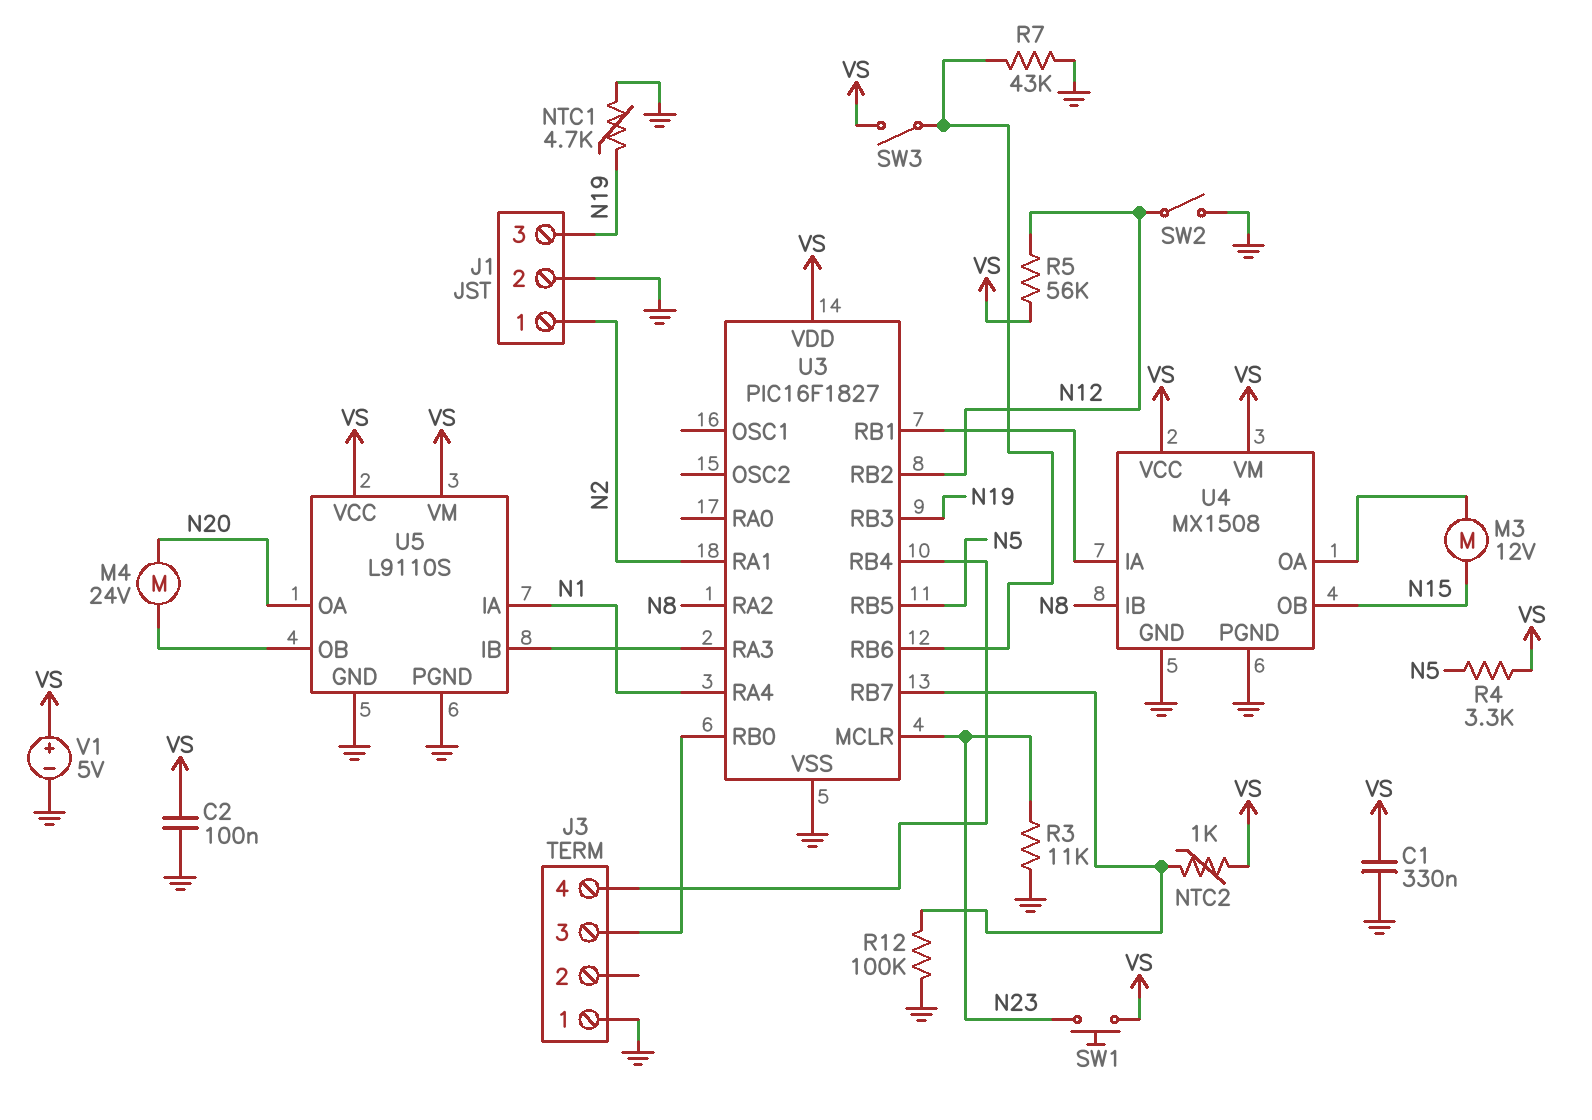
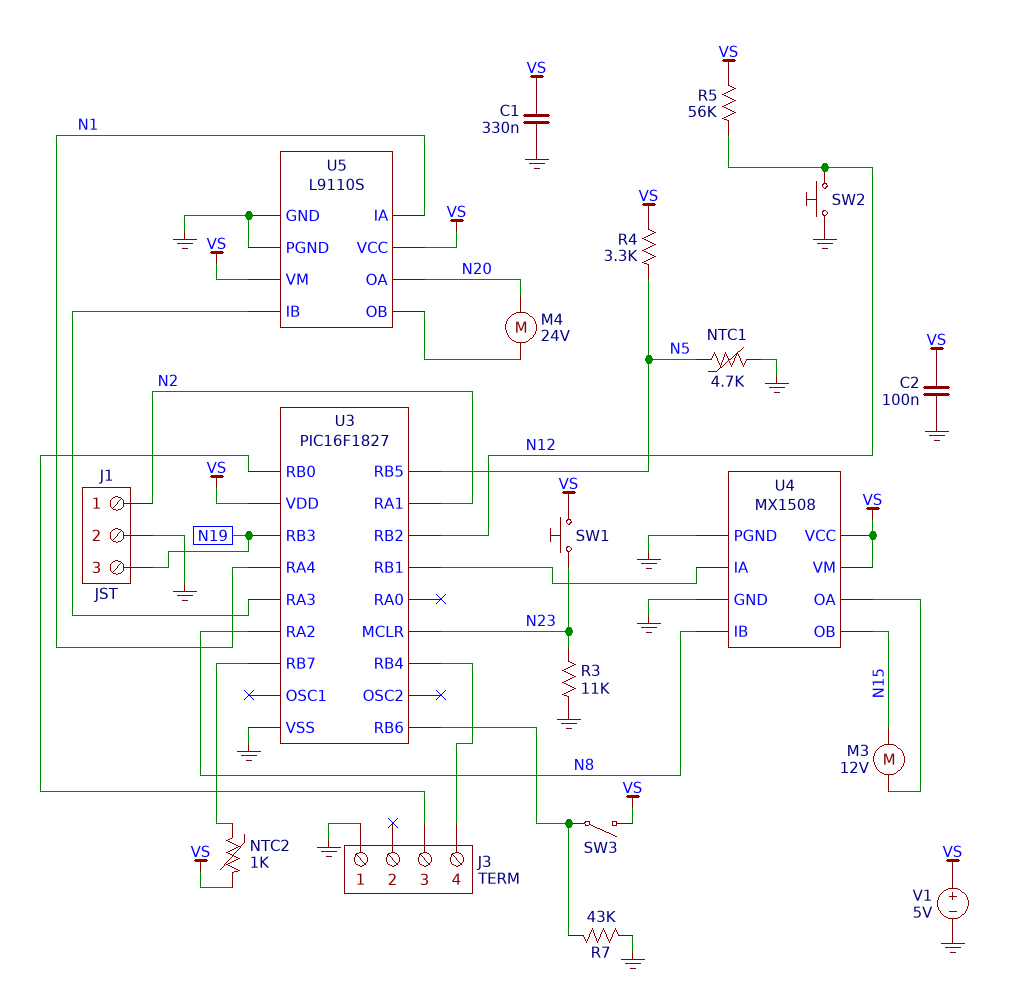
NTC1: 4.7k (GND, N19) -> 4.7k (GND, N5)
R12: 100k (GND, U3/RB7) -> none
SW2: switch (GND, N12) -> button (GND, N12)

